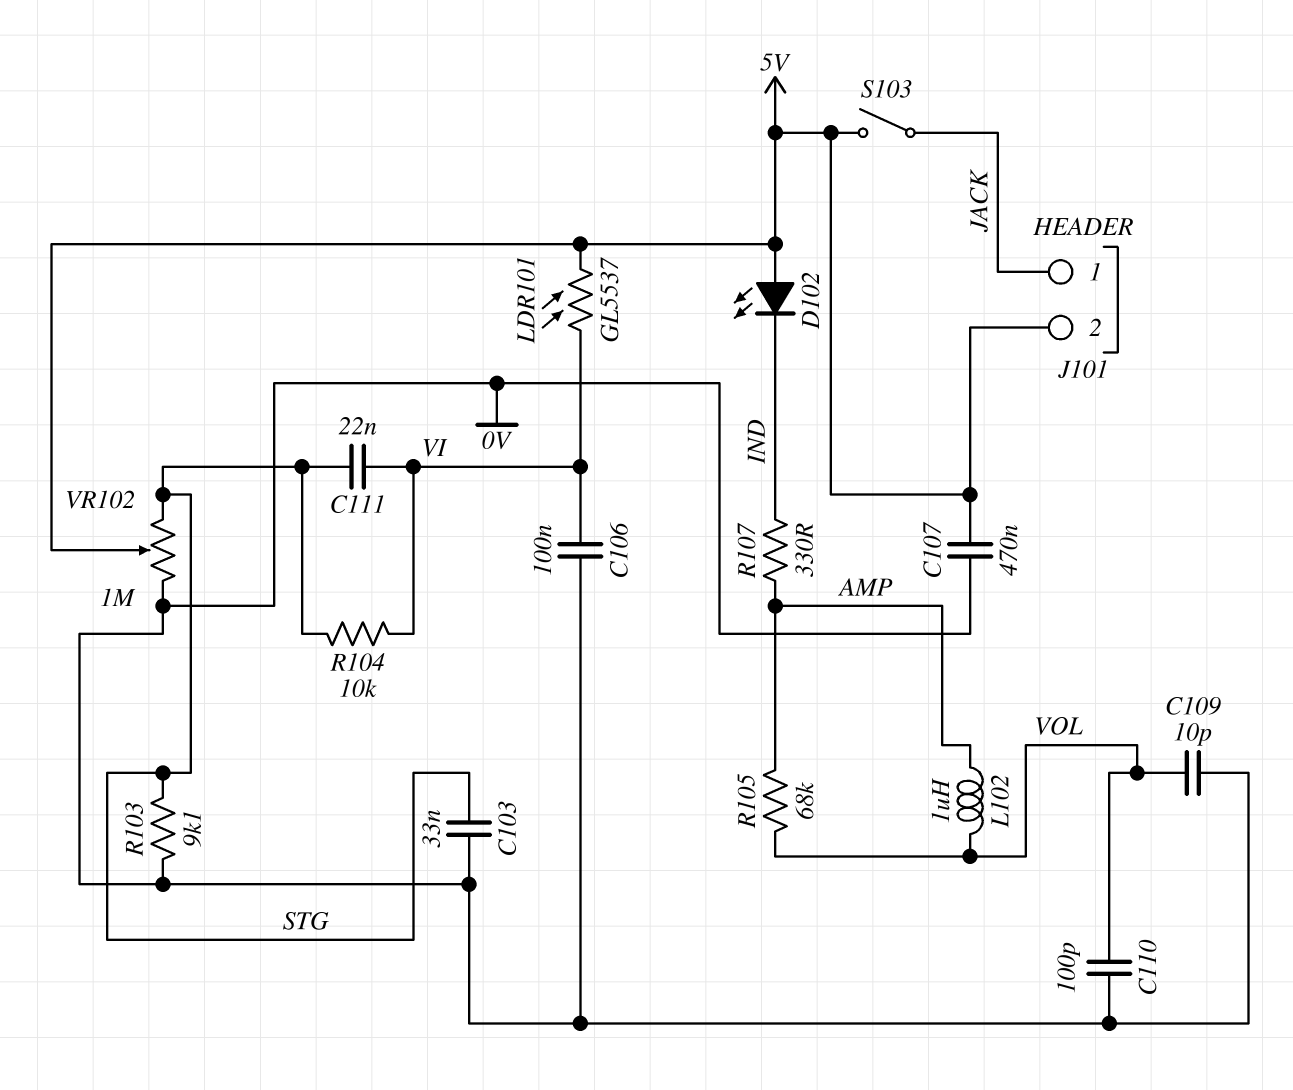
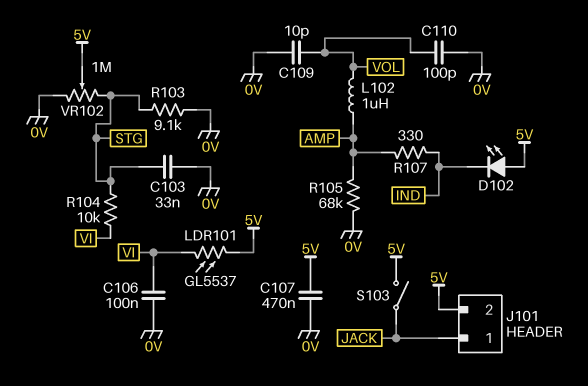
C111: 22nF (STG, VI) -> none
R105: 68k (AMP, VOL) -> 68k (0V, AMP)

